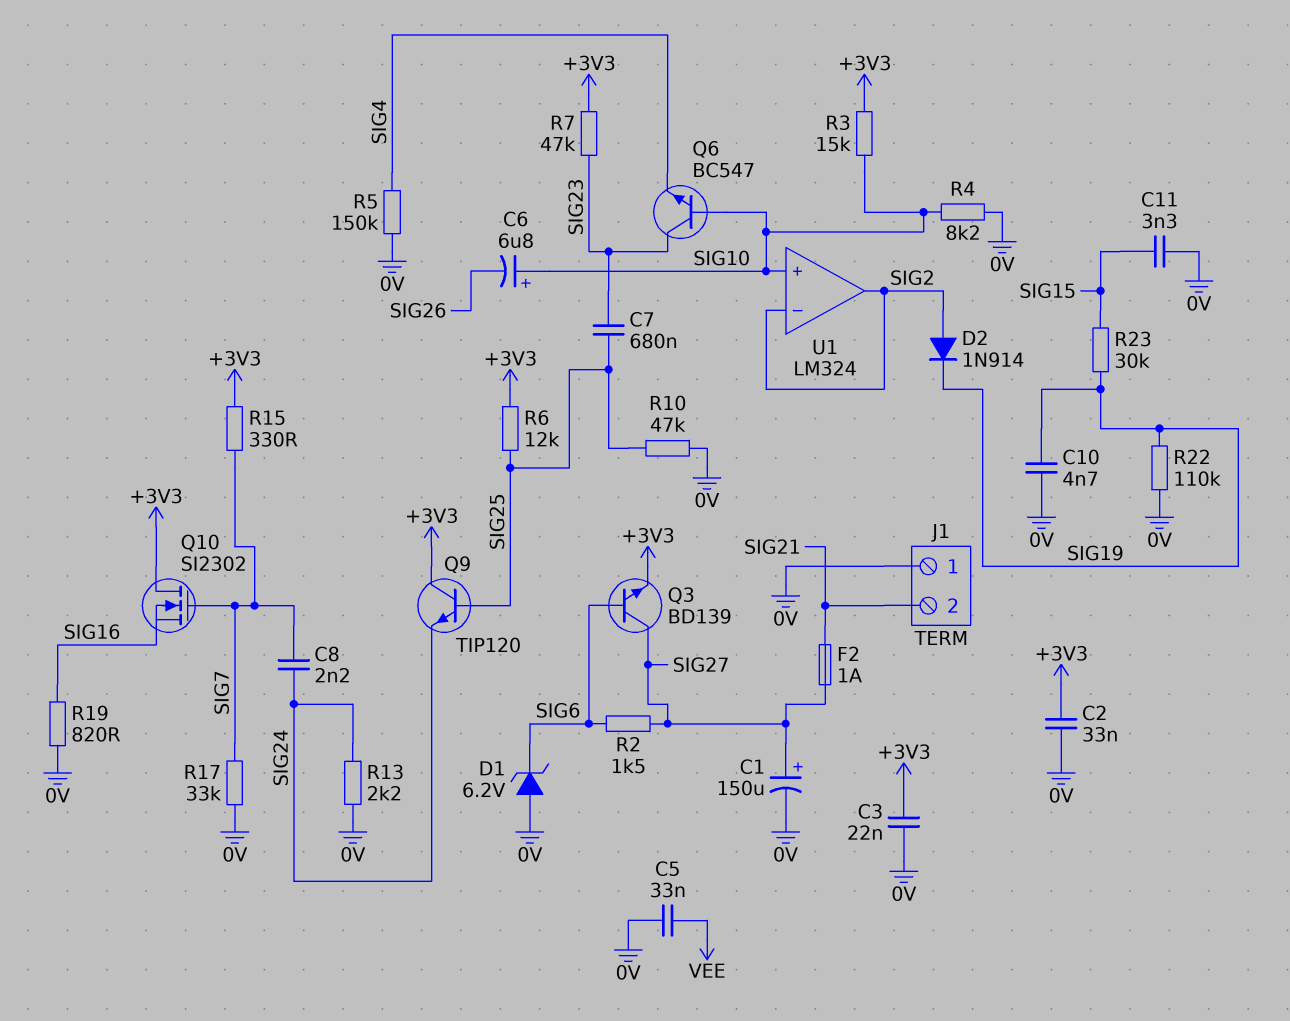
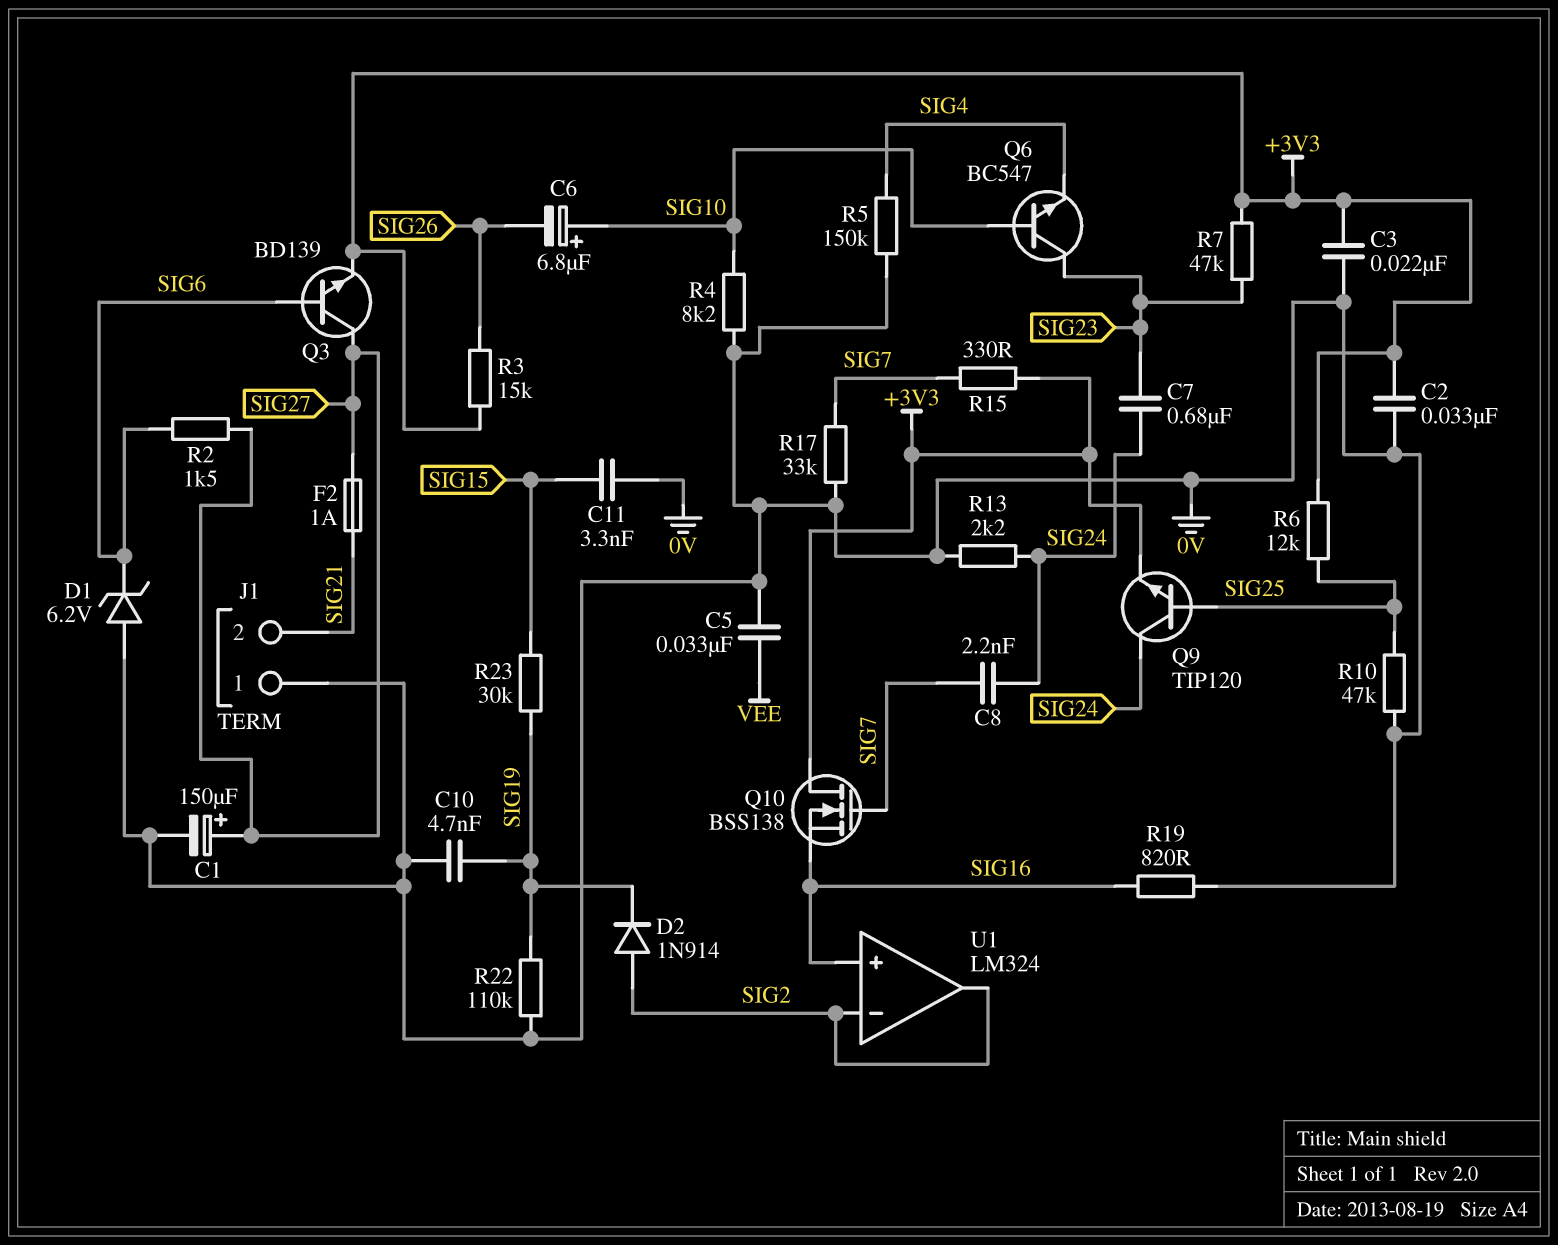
C7: 680nF (SIG23, SIG25) -> 680nF (SIG23, SIG24)
Q9: NPN TIP120 (B SIG25, C +3V3, E SIG24) -> NPN TIP120 (B SIG25, C SIG24, E +3V3)
Q10: NMOS SI2302 (G SIG7, D +3V3, S SIG16) -> NMOS BSS138 (G SIG7, D +3V3, S SIG16)
R3: 15k (+3V3, SIG10) -> 15k (+3V3, SIG26)
U1 pin in+: SIG10 -> SIG16

